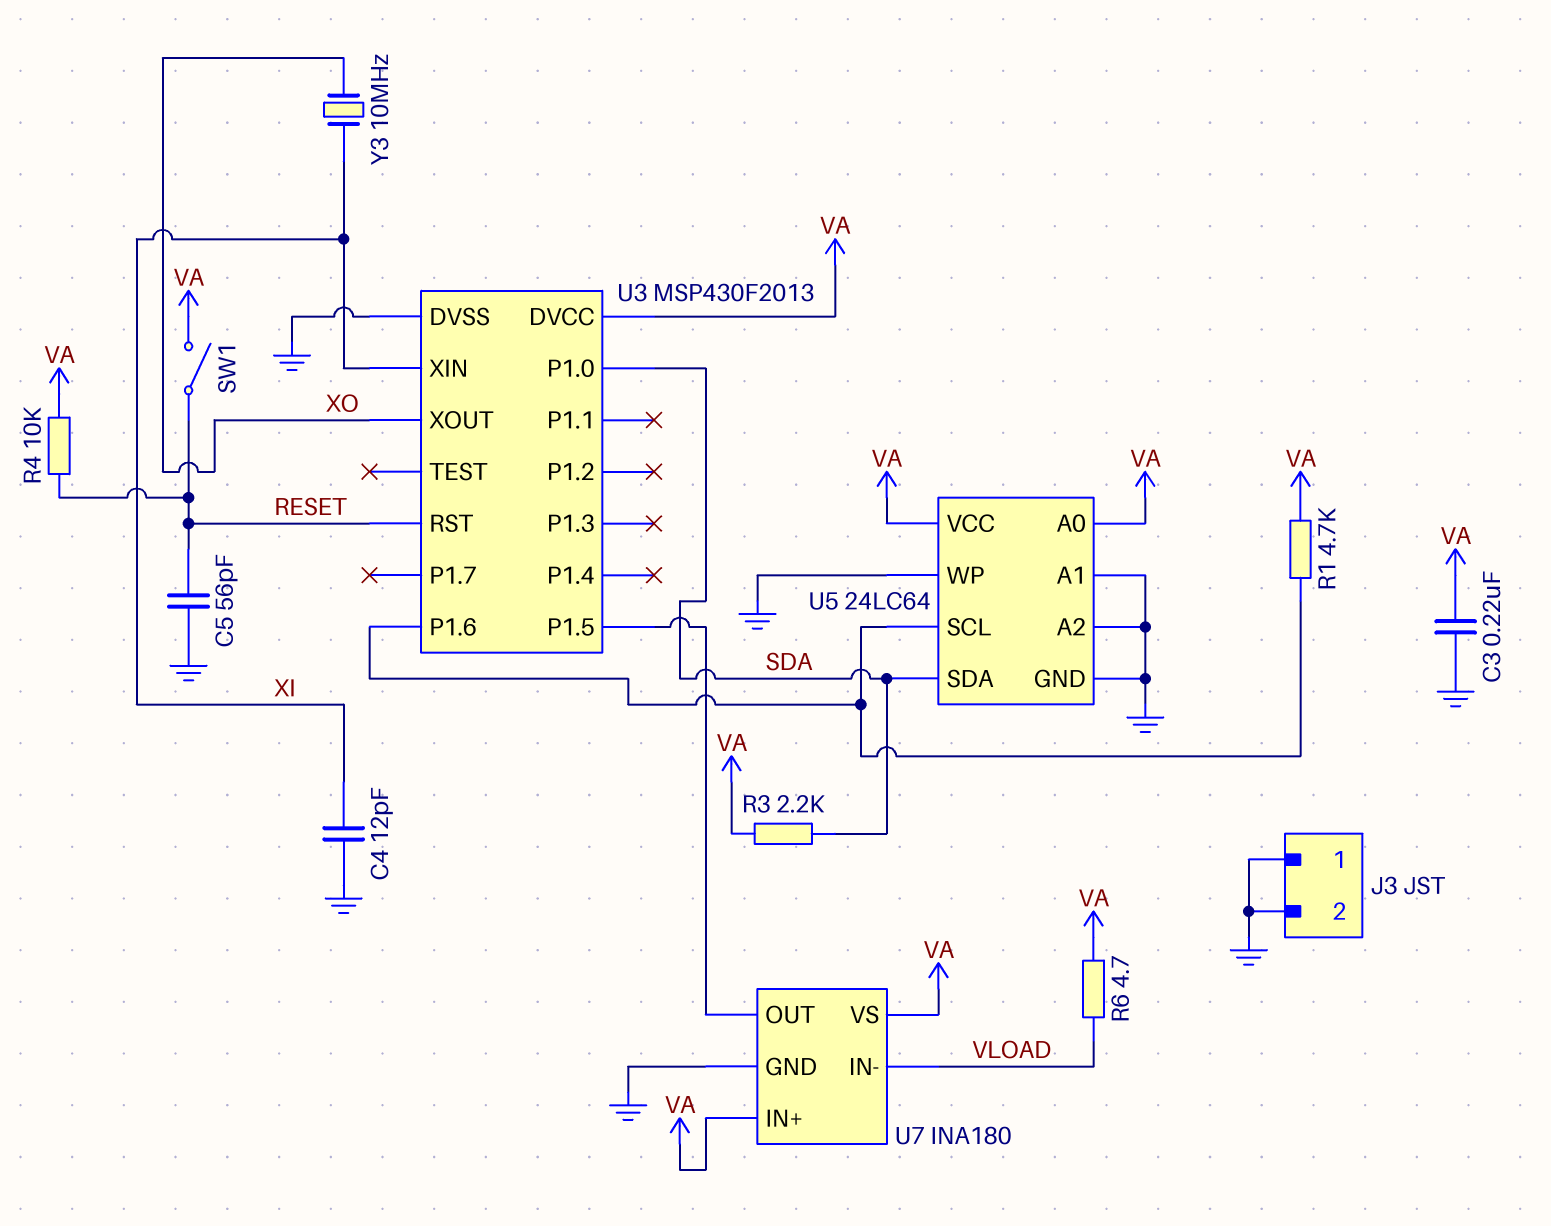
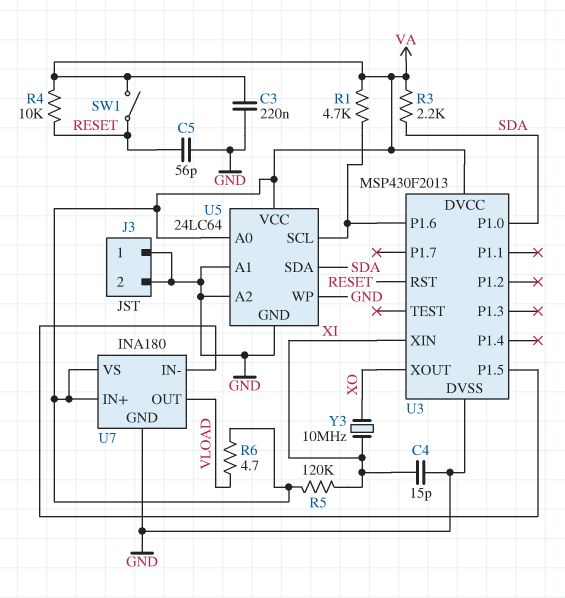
C4: 12pF (GND, XI) -> 15pF (GND, XI)
R5: none -> 120k (VA, XI)
U7 pin IN-: VLOAD -> U3/P1.5
U7 pin OUT: U3/P1.5 -> VLOAD

